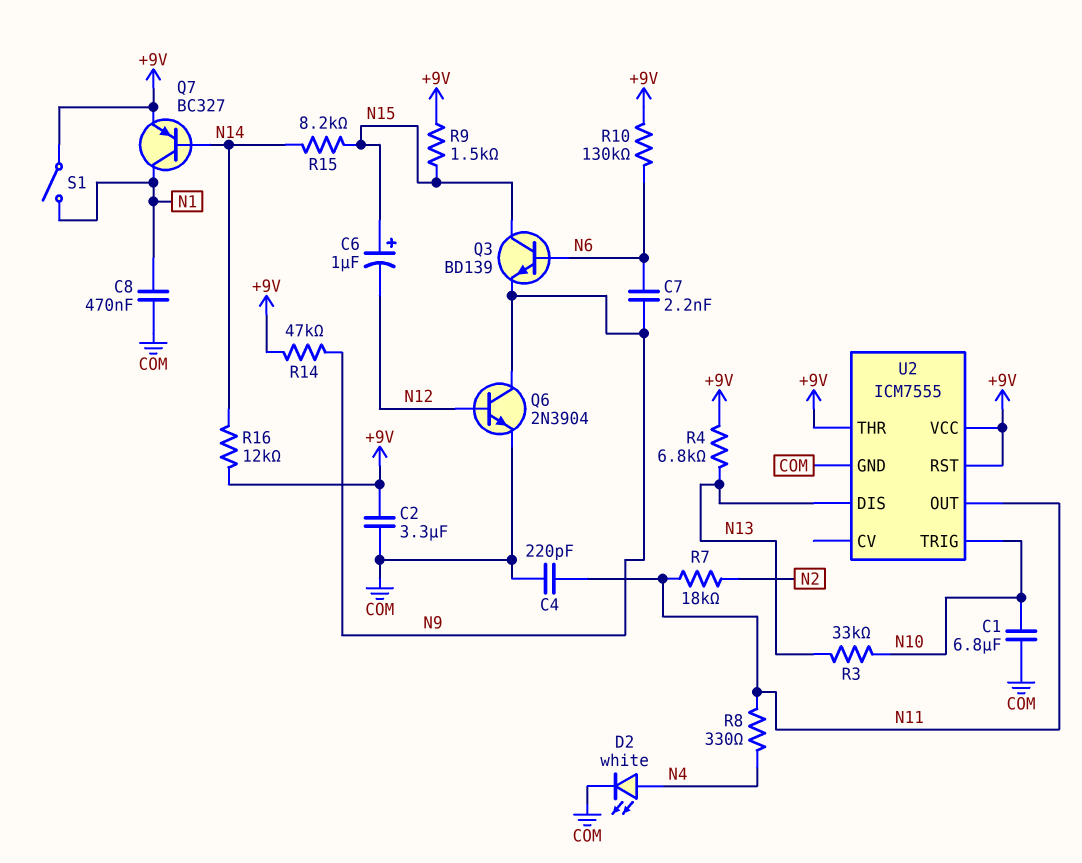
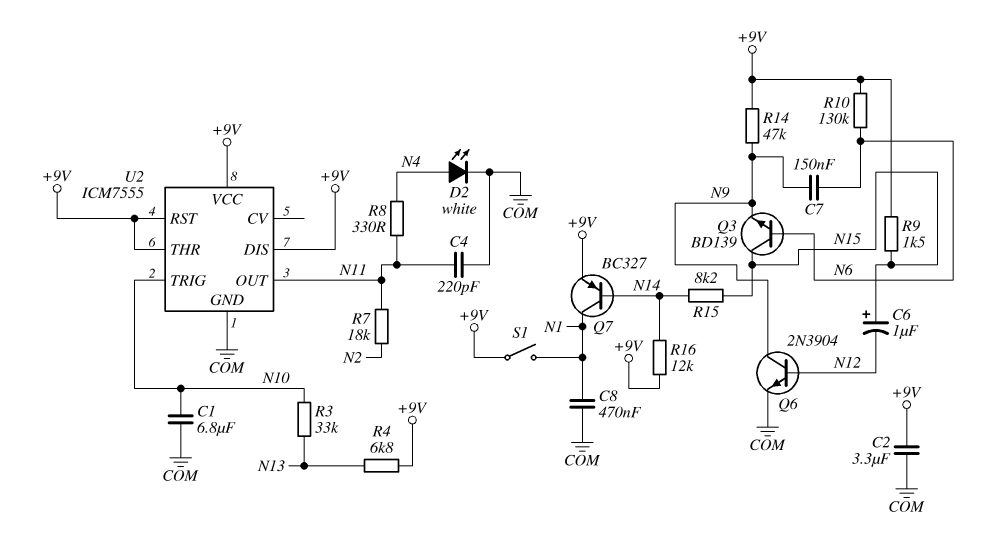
C7: 2.2nF (N6, N9) -> 150nF (N6, N9)
U2 pin DIS: N13 -> +9V

